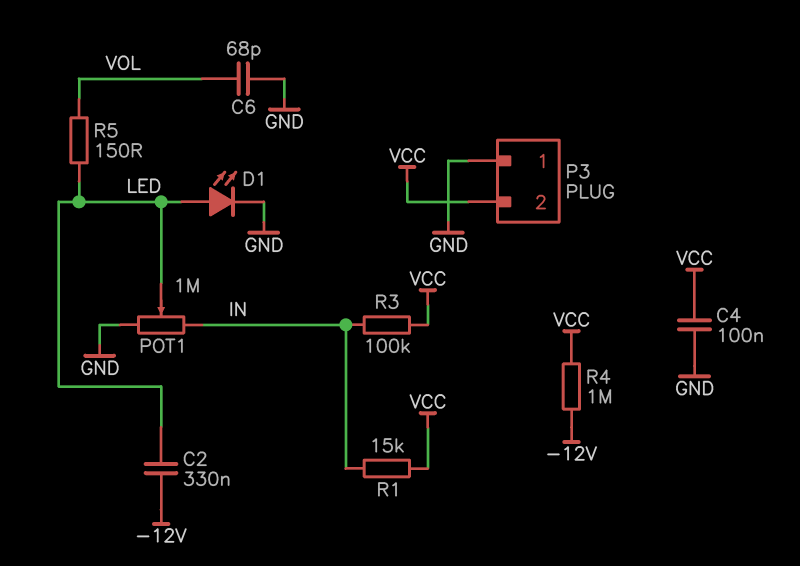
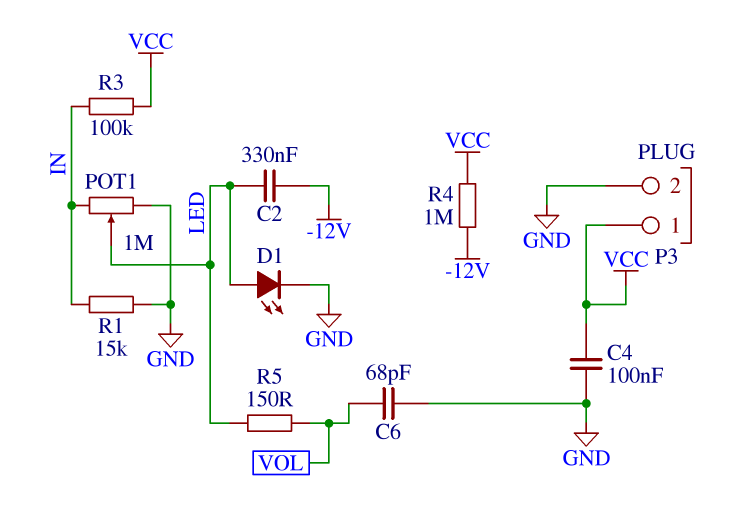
P3 pin 1: GND -> VCC
P3 pin 2: VCC -> GND
R1: 15k (IN, VCC) -> 15k (GND, IN)

